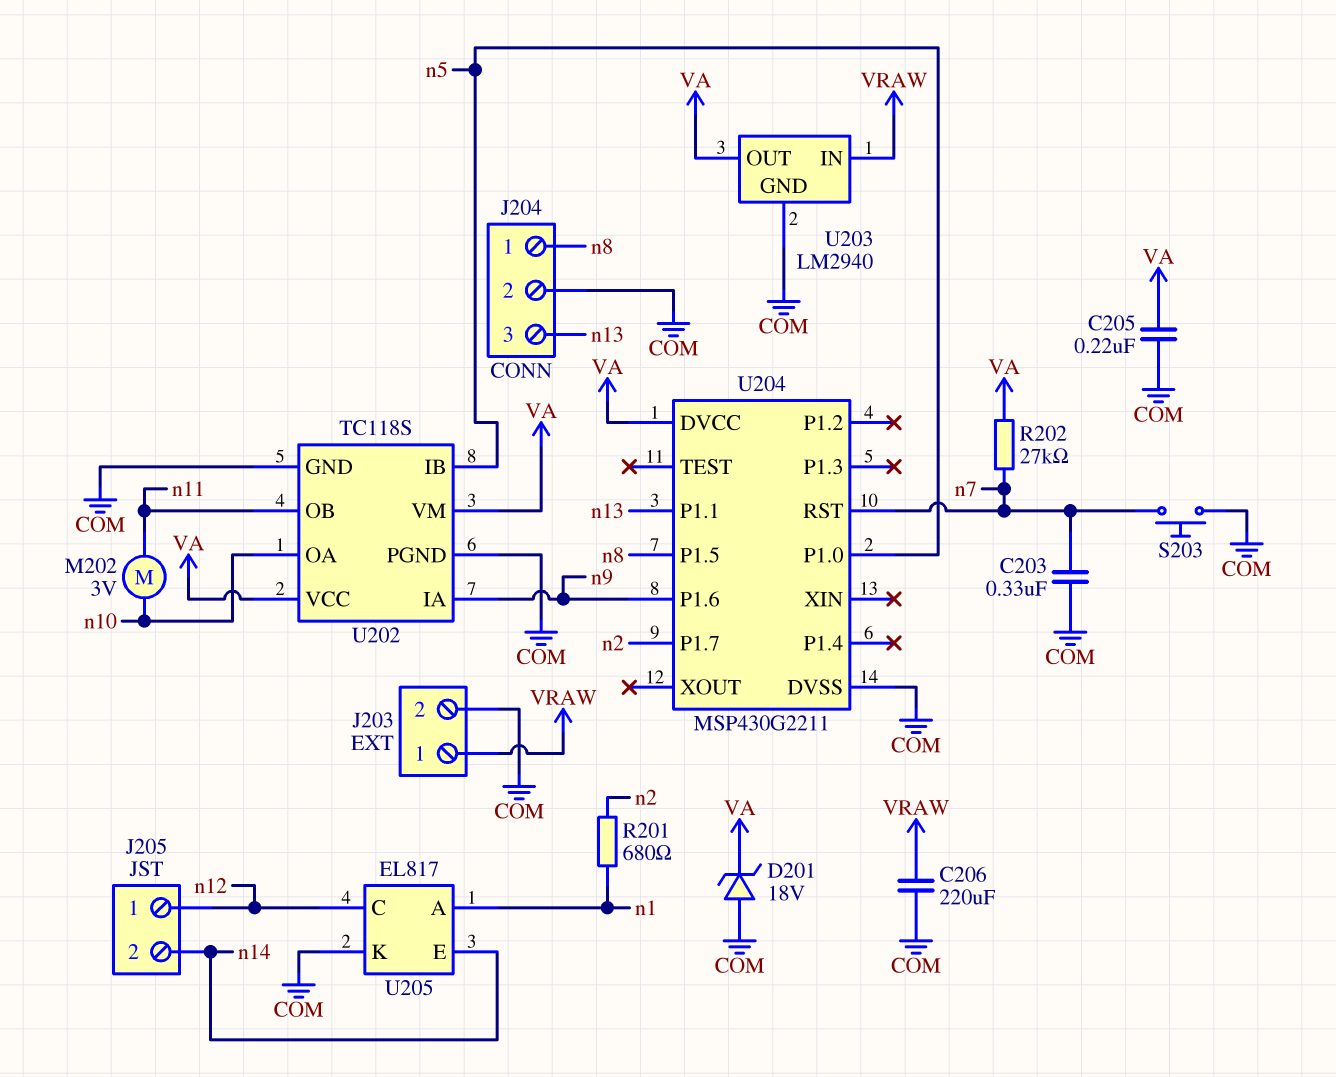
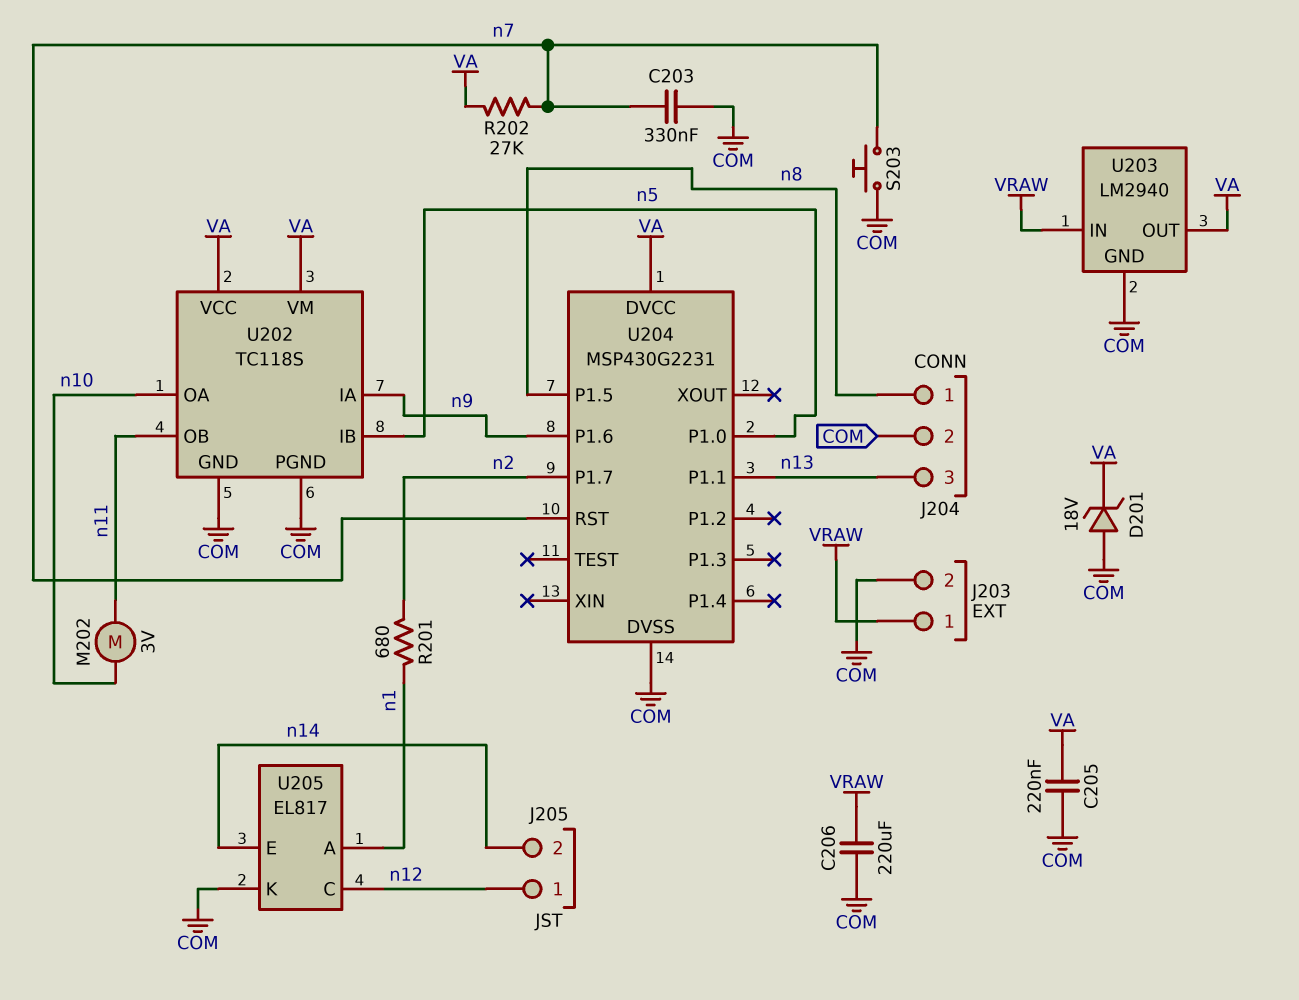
U204: MSP430G2211 -> MSP430G2231

